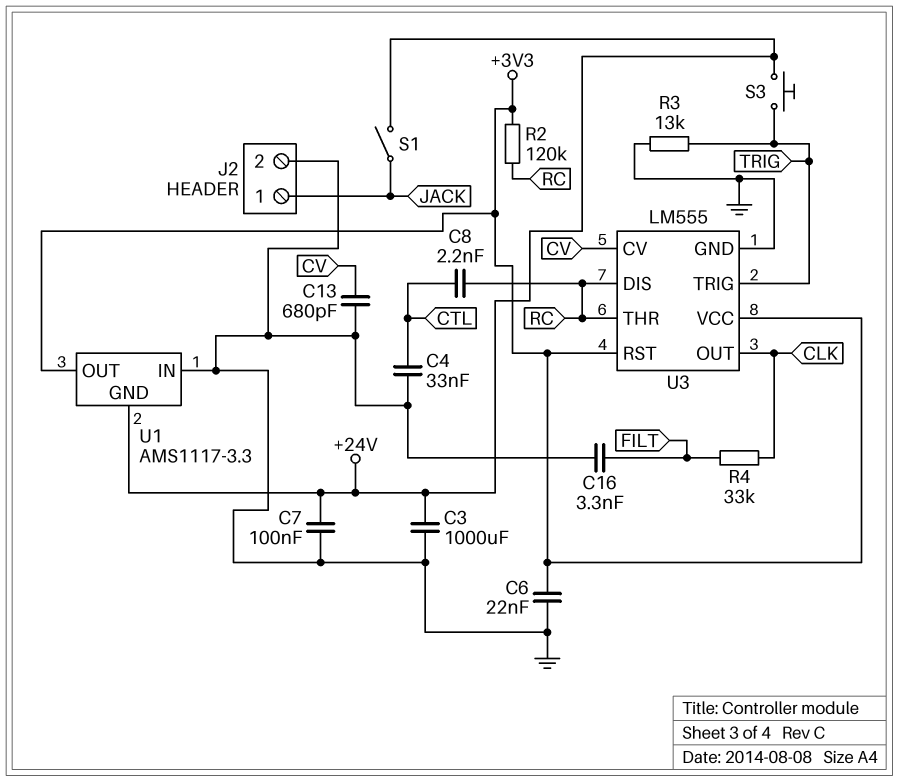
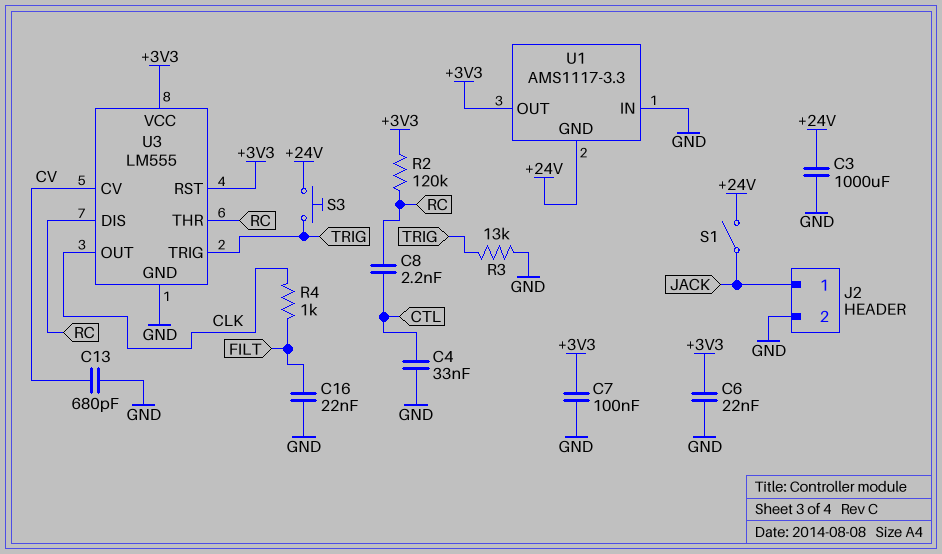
C7: 100nF (+24V, GND) -> 100nF (+3V3, GND)
C16: 3.3nF (FILT, GND) -> 22nF (FILT, GND)
R4: 33k (CLK, FILT) -> 1k (CLK, FILT)

